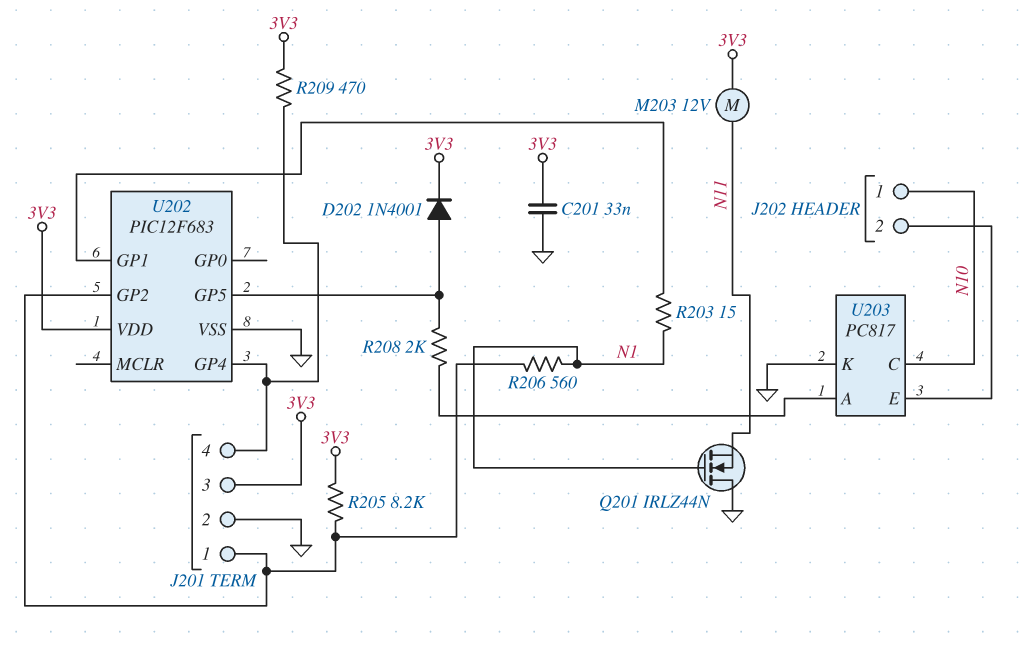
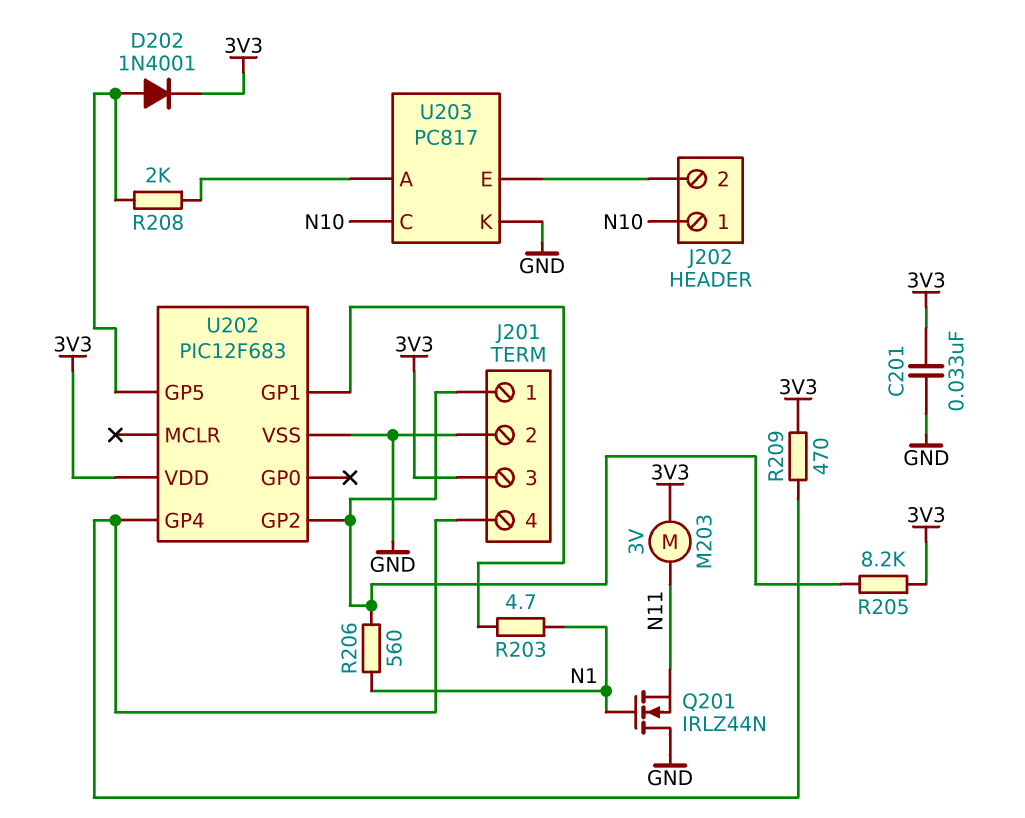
M203: motor 12V (3V3, N11) -> motor 3V (3V3, N11)
R203: 15 (N1, U202/GP1) -> 4.7 (N1, U202/GP1)

